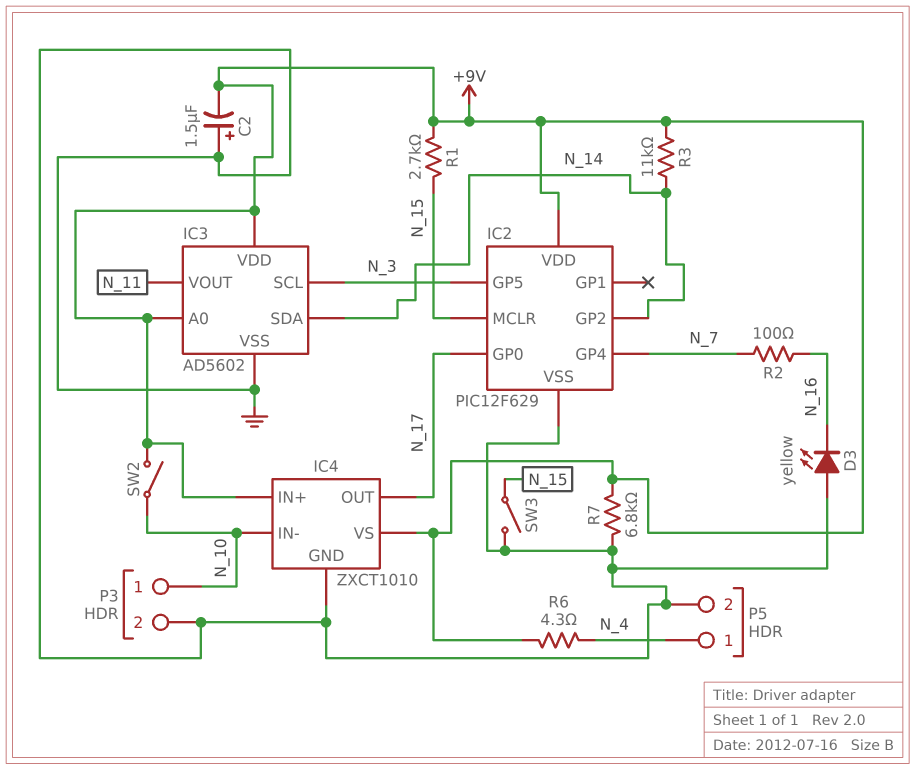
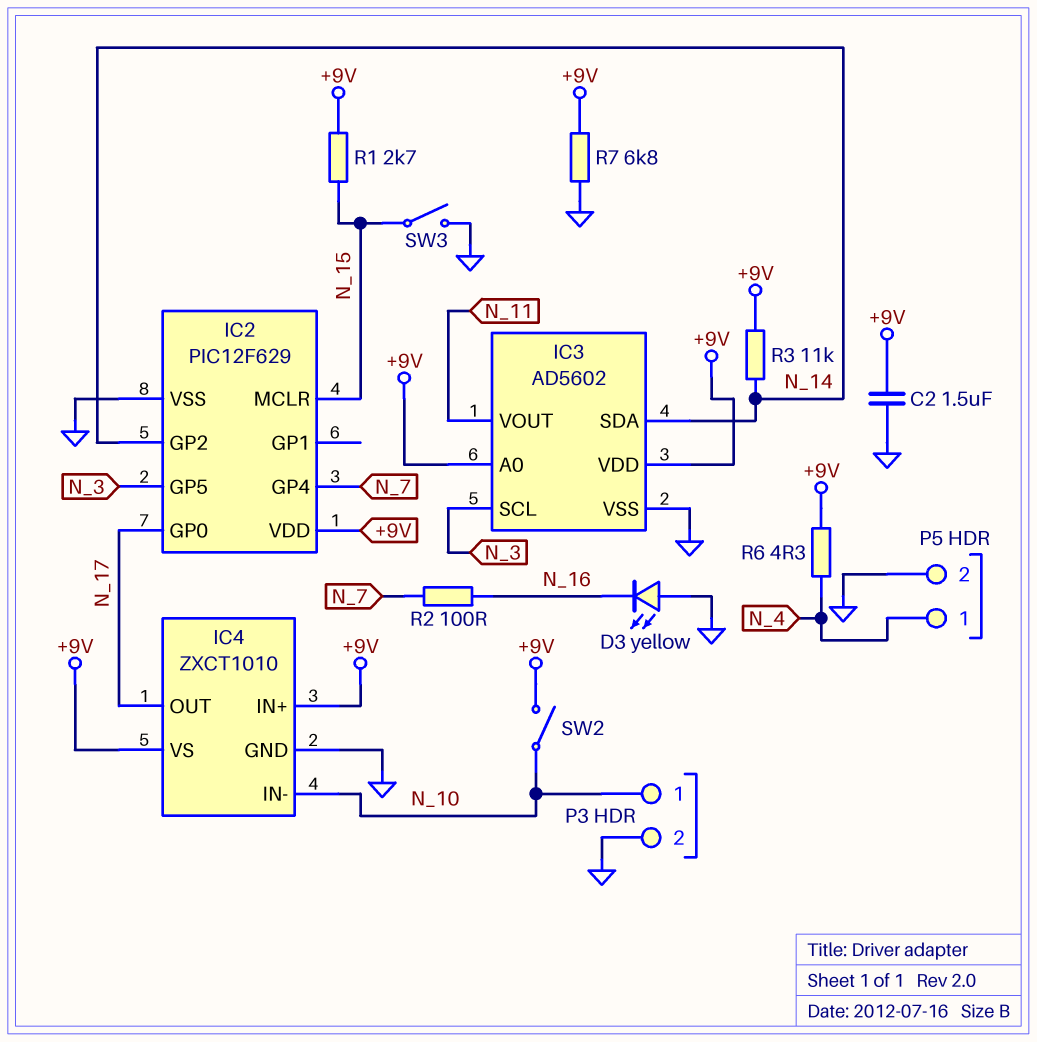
C2: 1.5uF (plus GND, minus +9V) -> 1.5uF (+9V, GND)

